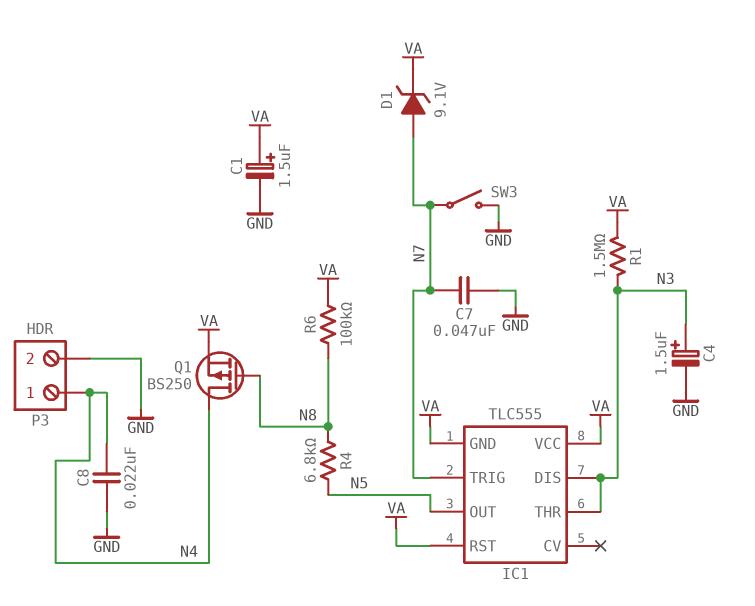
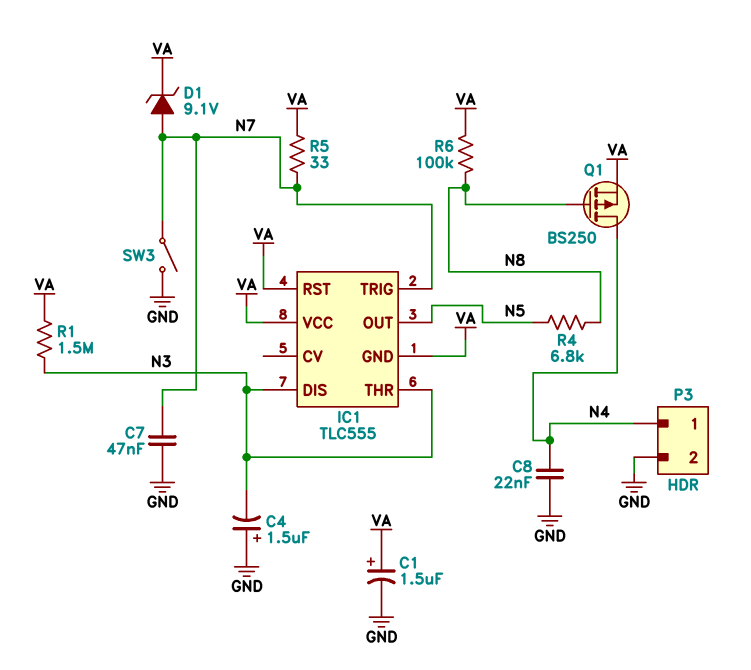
C4: 1.5uF (plus N3, minus GND) -> 1.5uF (plus GND, minus N3)
R5: none -> 33 (N7, VA)

